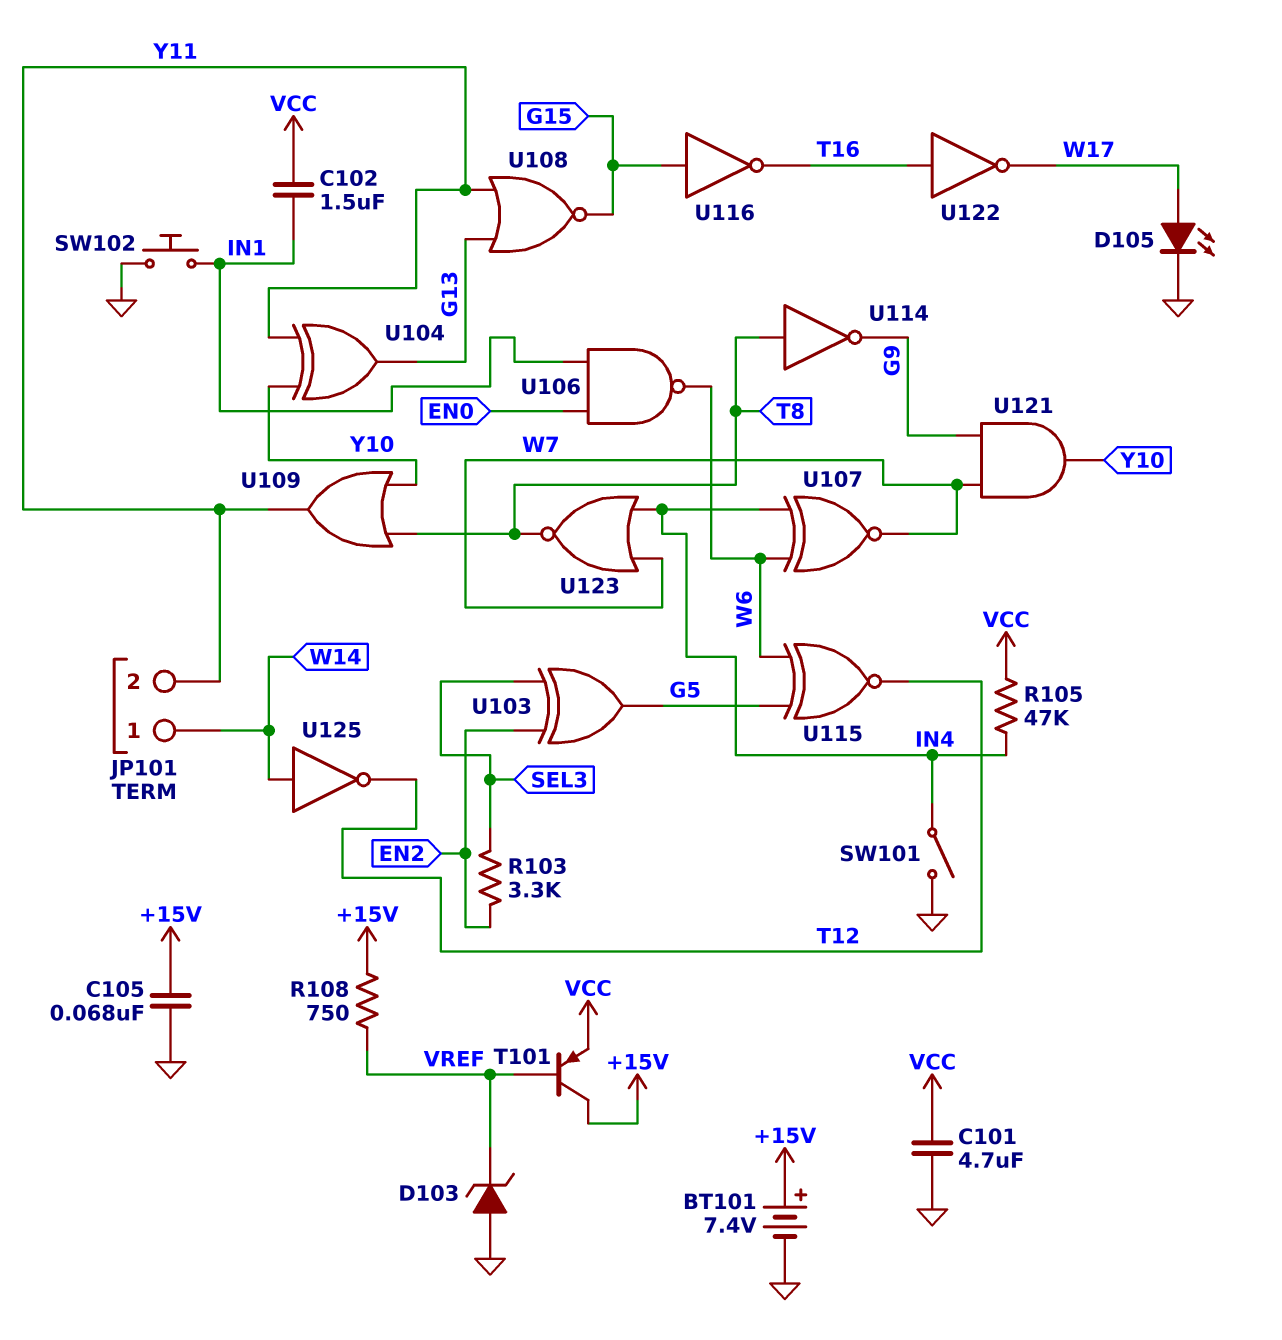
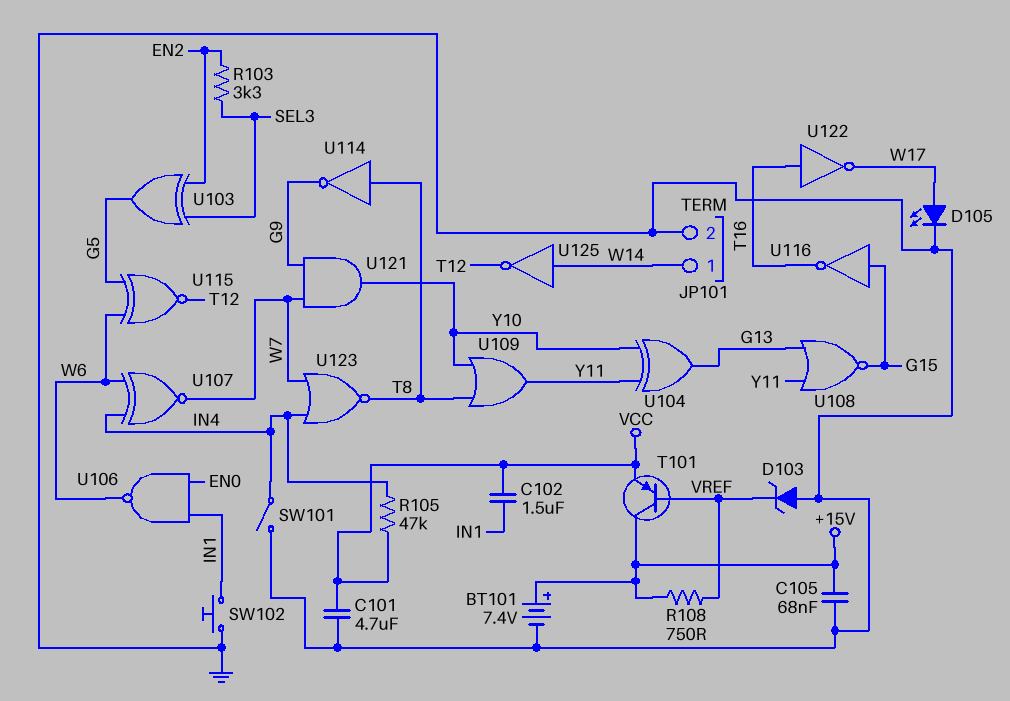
JP101 pin 2: Y11 -> GND

